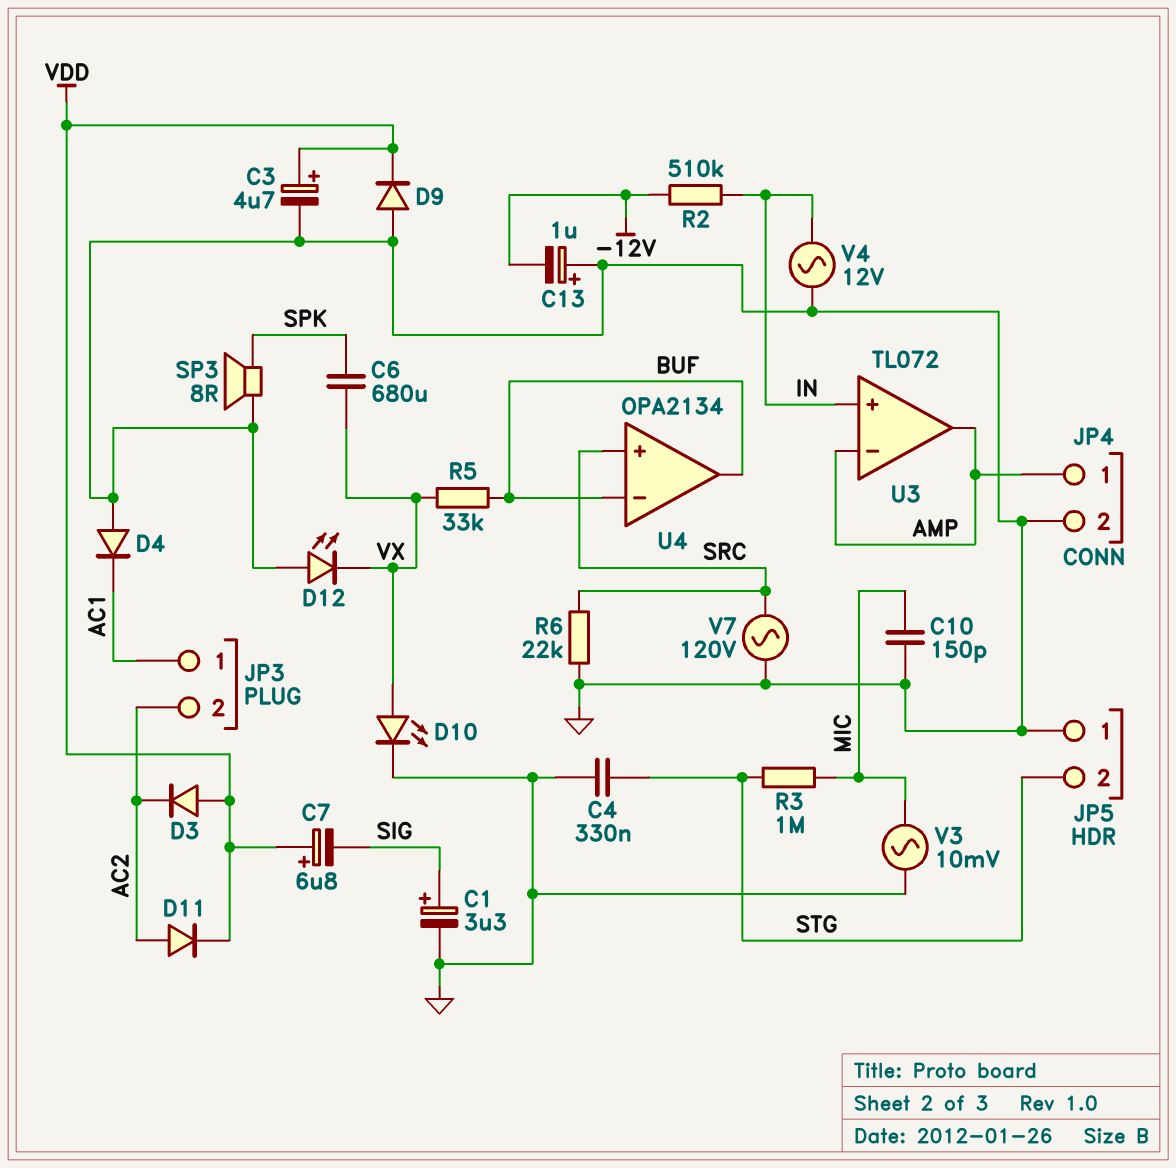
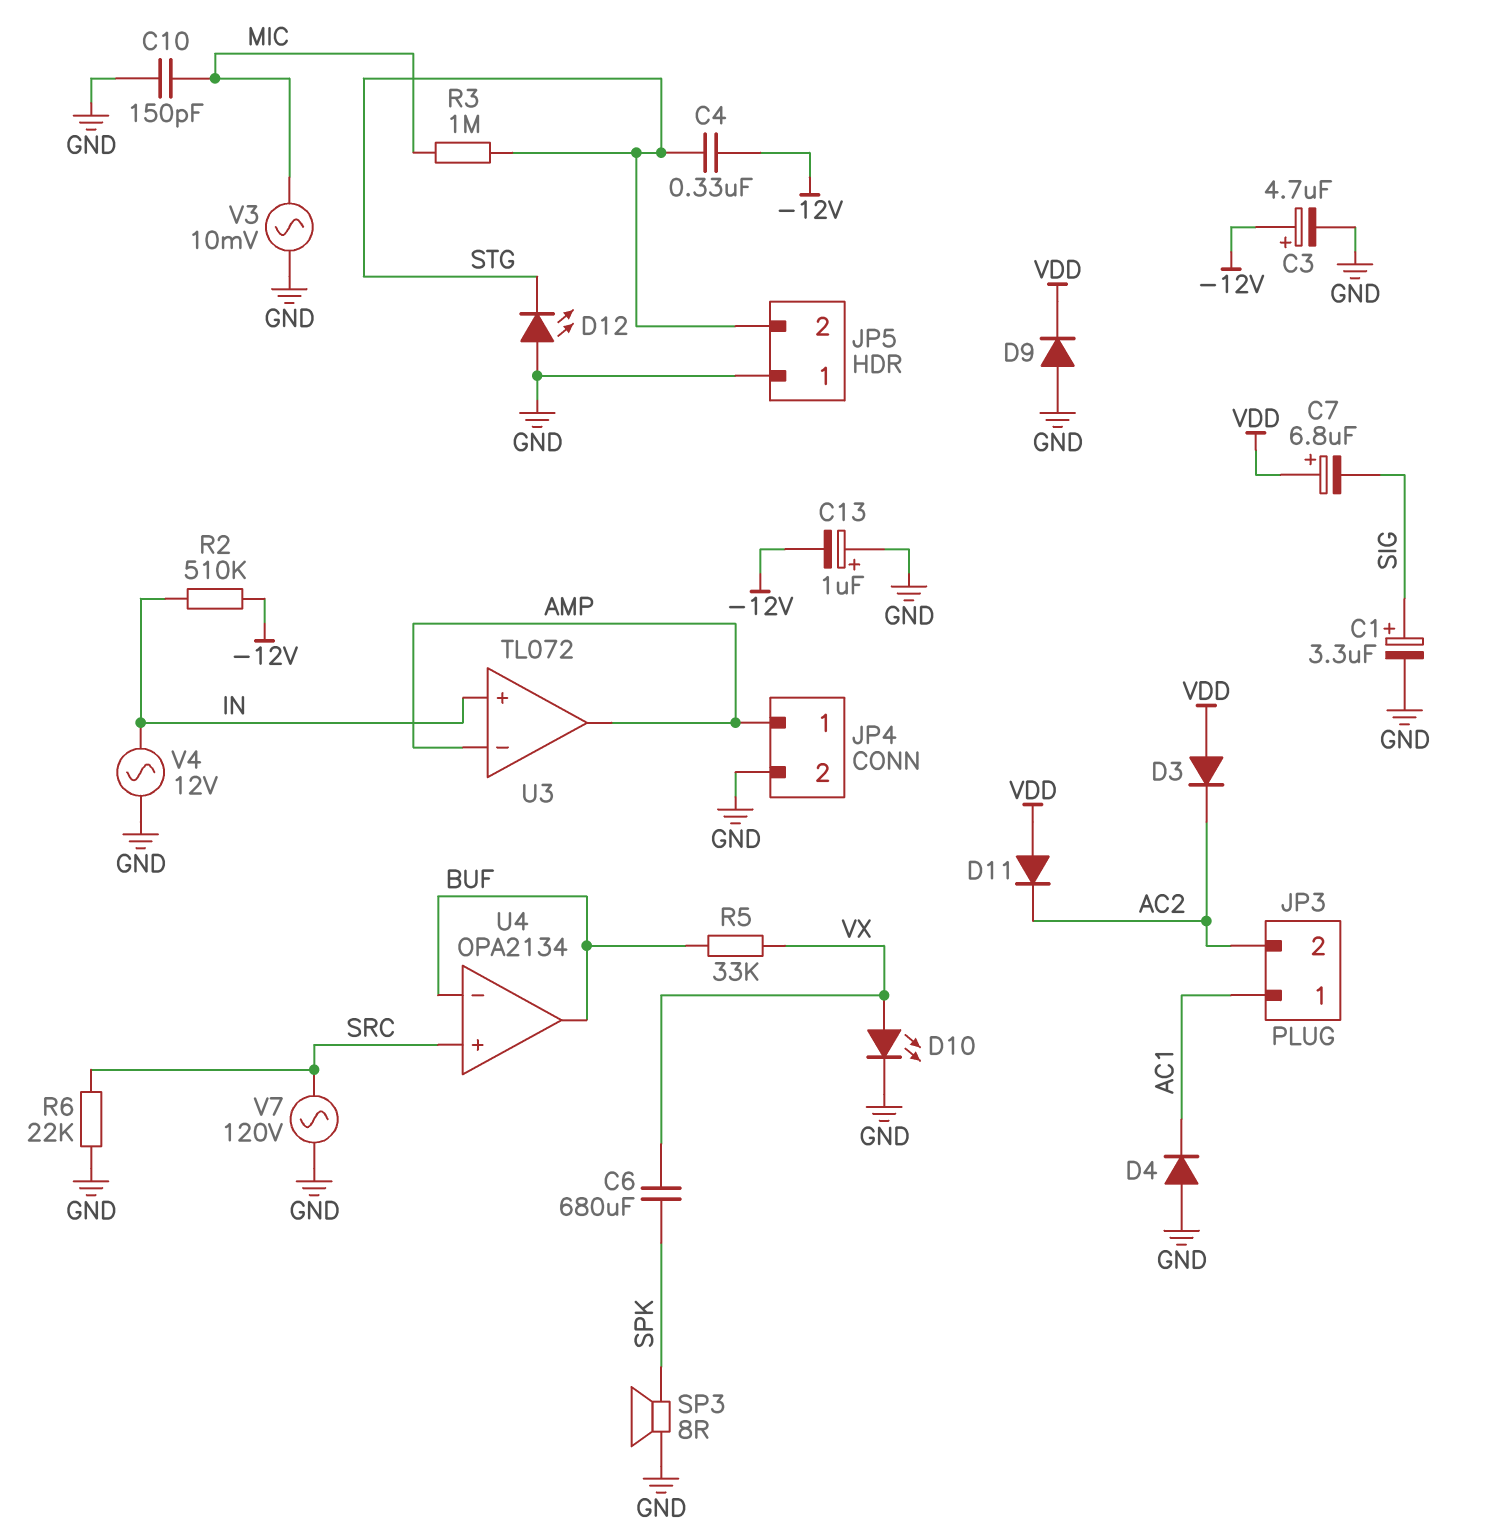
C3: 4.7uF (plus VDD, minus GND) -> 4.7uF (plus -12V, minus GND)
C4: 330nF (GND, STG) -> 330nF (-12V, STG)
D11: diode (A AC2, K VDD) -> diode (A VDD, K AC2)
D12: LED (A GND, K VX) -> LED (A GND, K STG)

